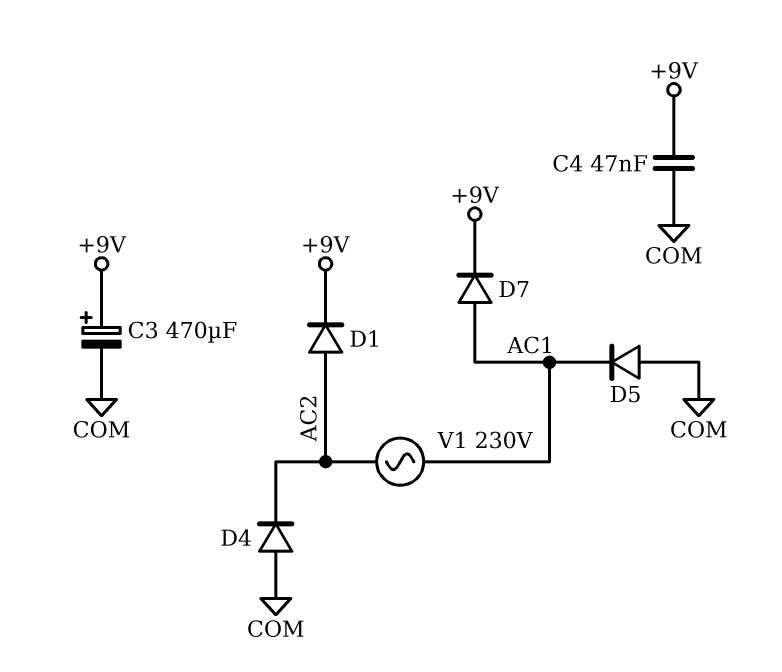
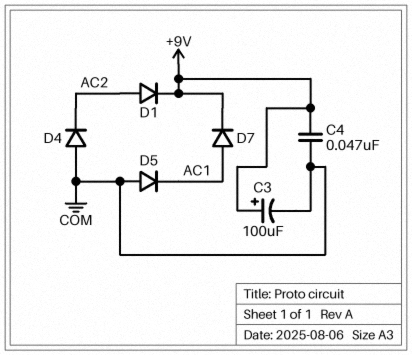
C3: 470uF (plus +9V, minus COM) -> 100uF (plus +9V, minus COM)
V1: AC 230V (AC1, AC2) -> none

